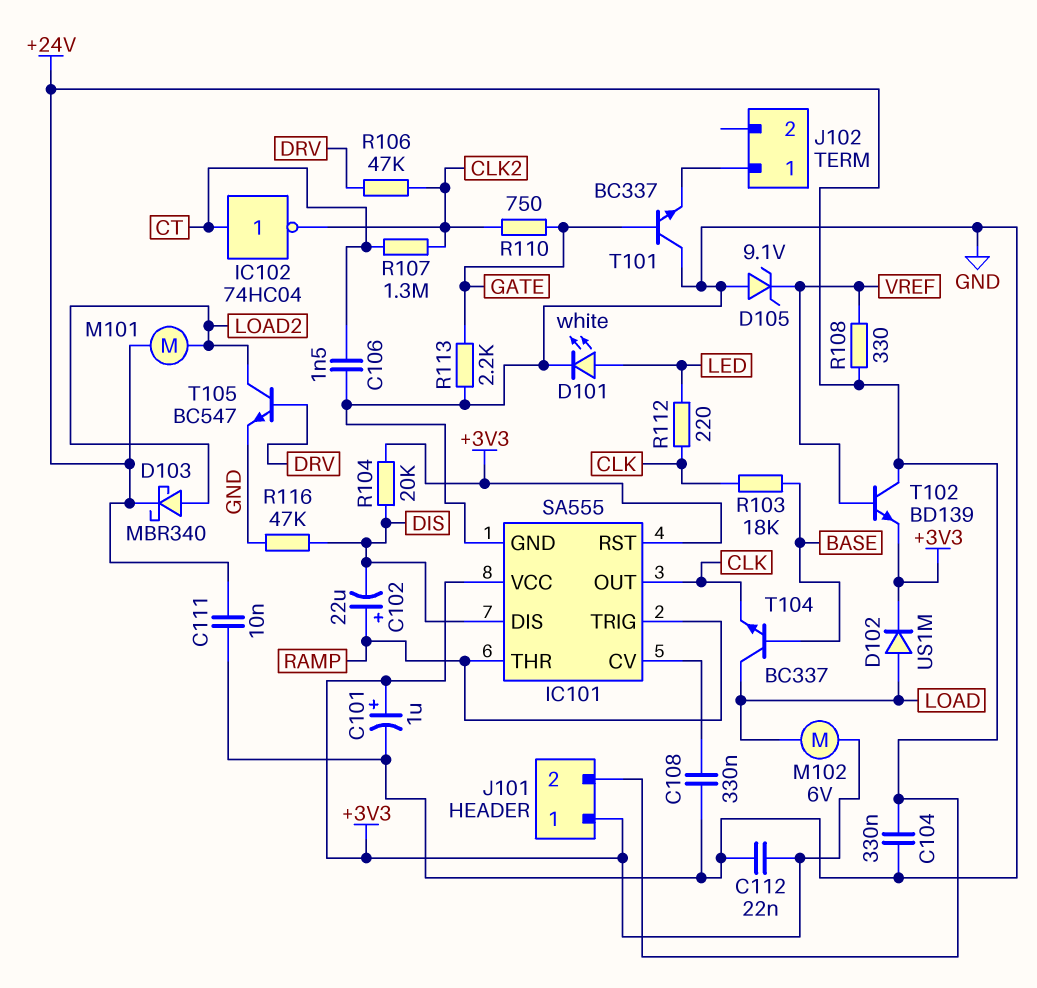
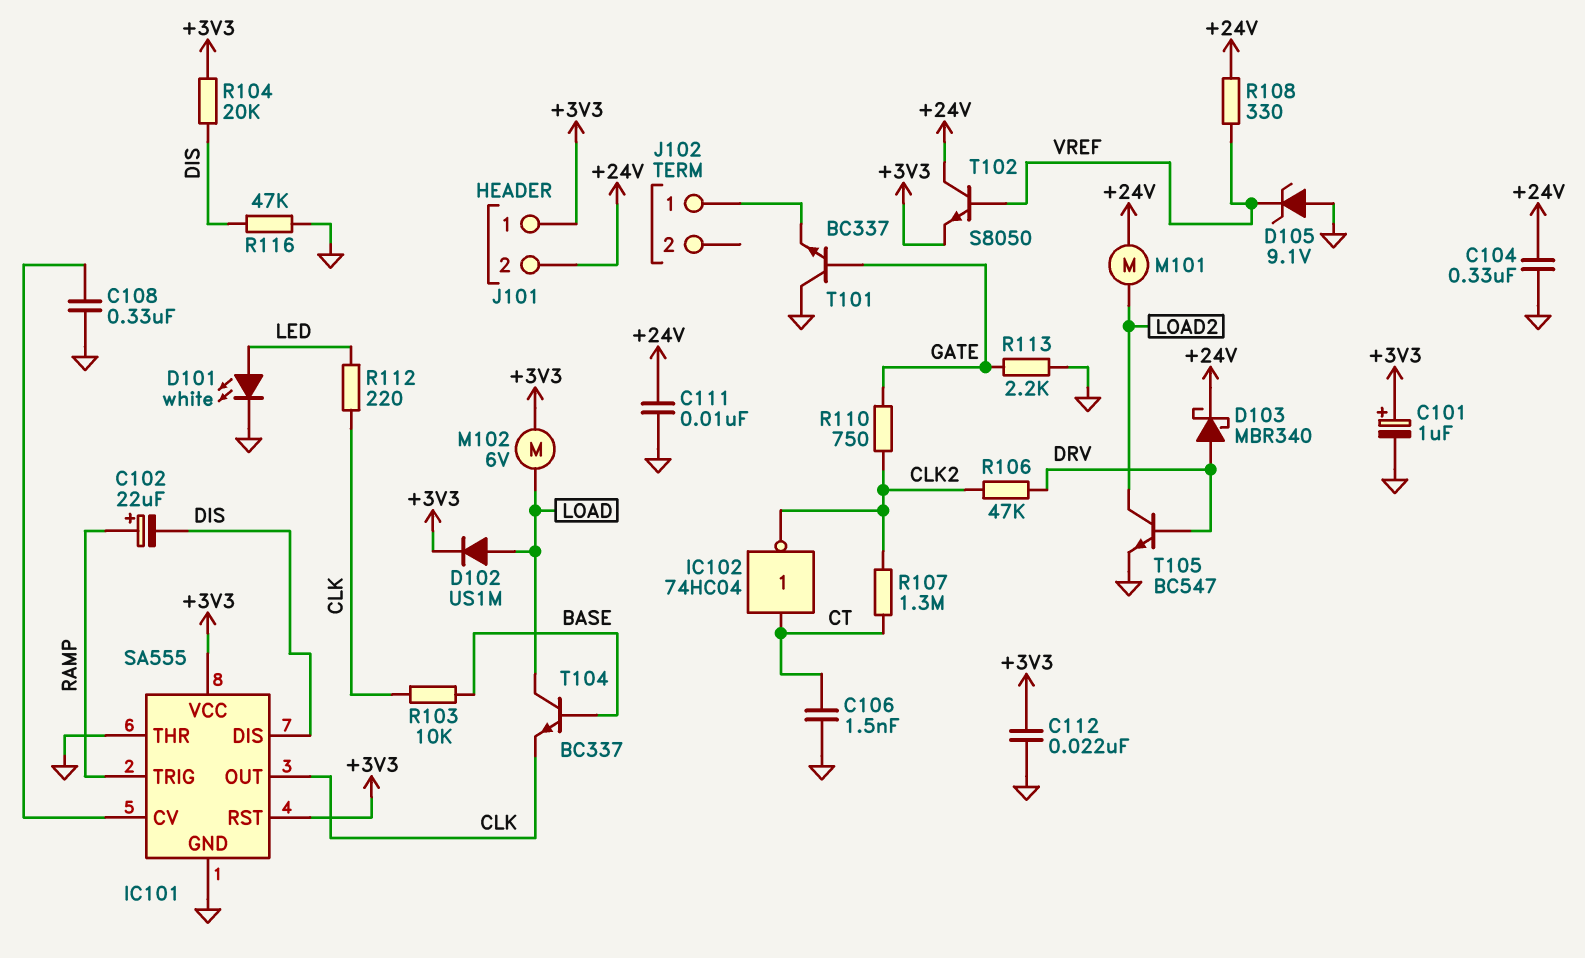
D103: schottky MBR340 (A LOAD2, K +24V) -> schottky MBR340 (A DRV, K +24V)
IC101 pin THR: RAMP -> GND
R103: 18k (BASE, CLK) -> 10k (BASE, CLK)
T102: NPN BD139 (B VREF, C +24V, E +3V3) -> NPN S8050 (B VREF, C +24V, E +3V3)

